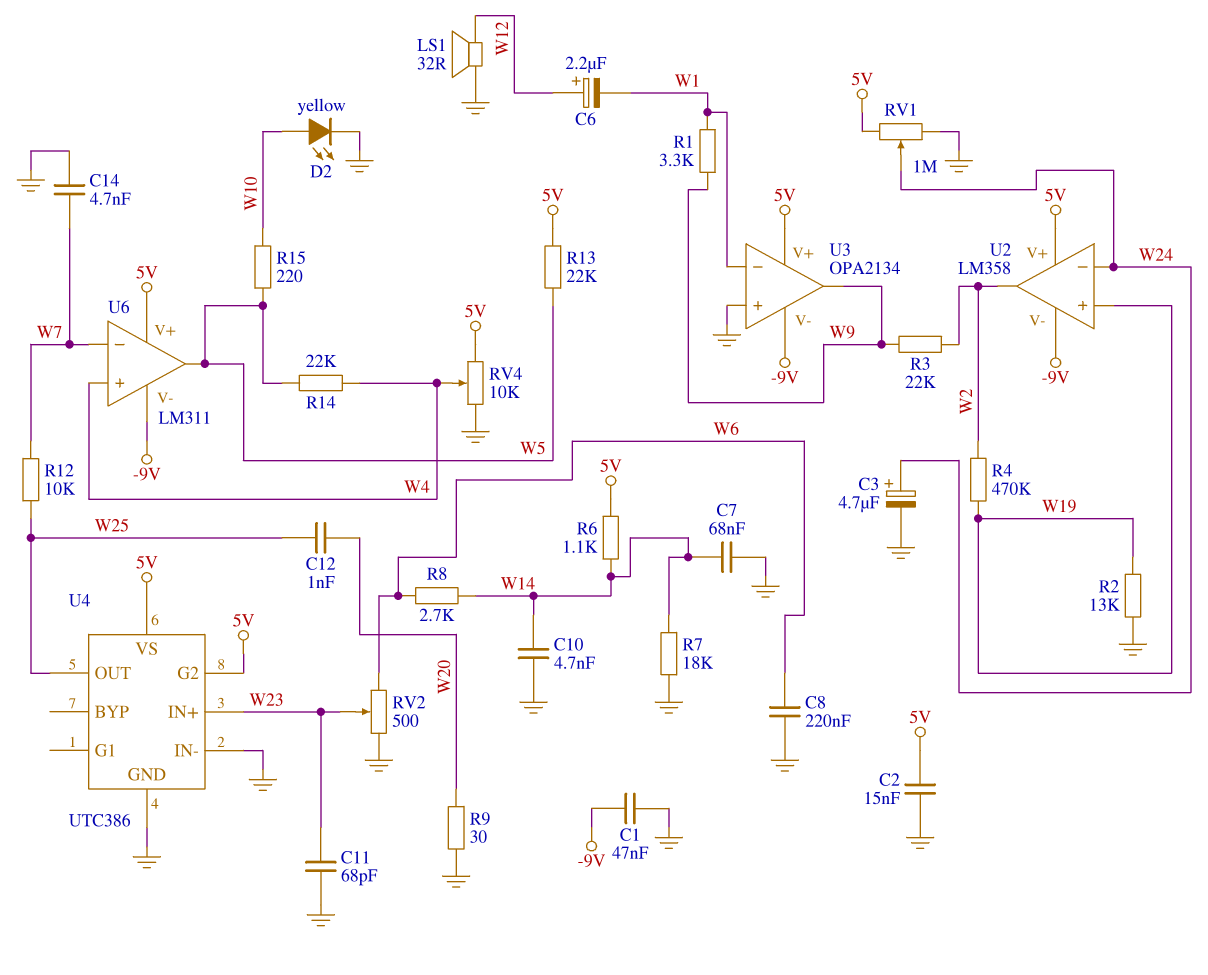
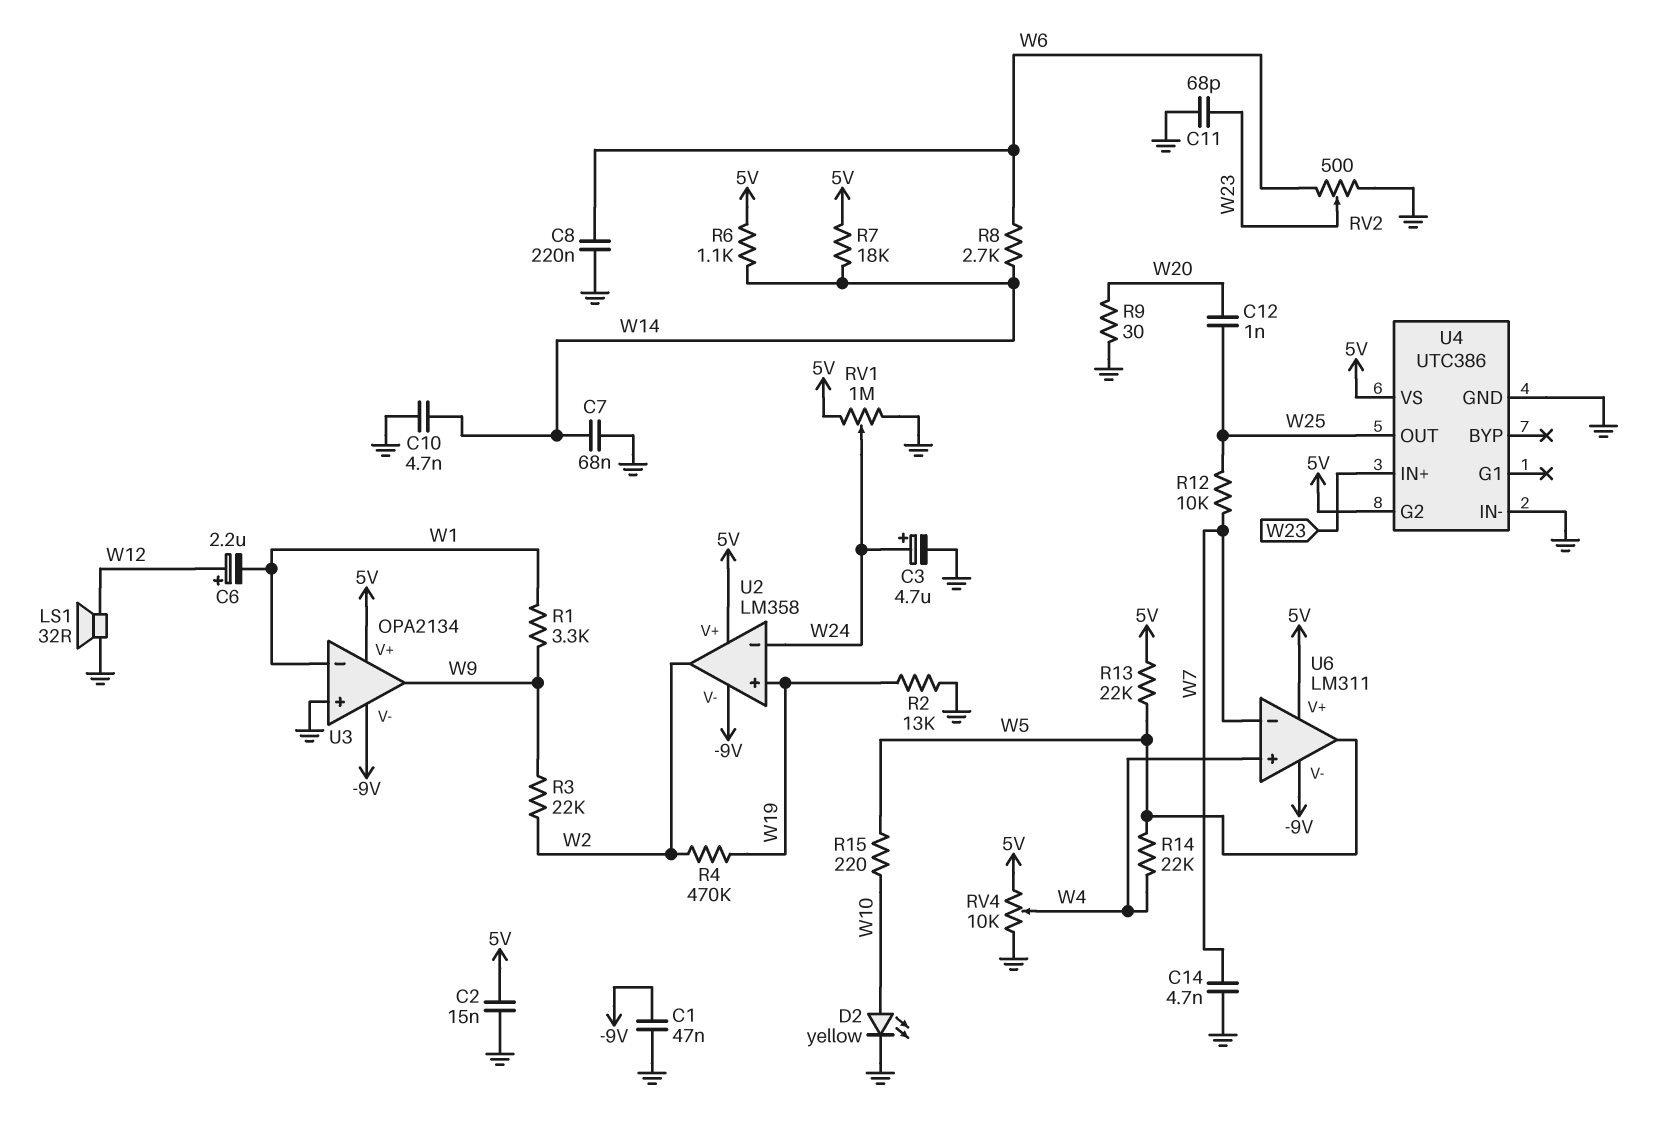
R7: 18k (GND, W14) -> 18k (5V, W14)

